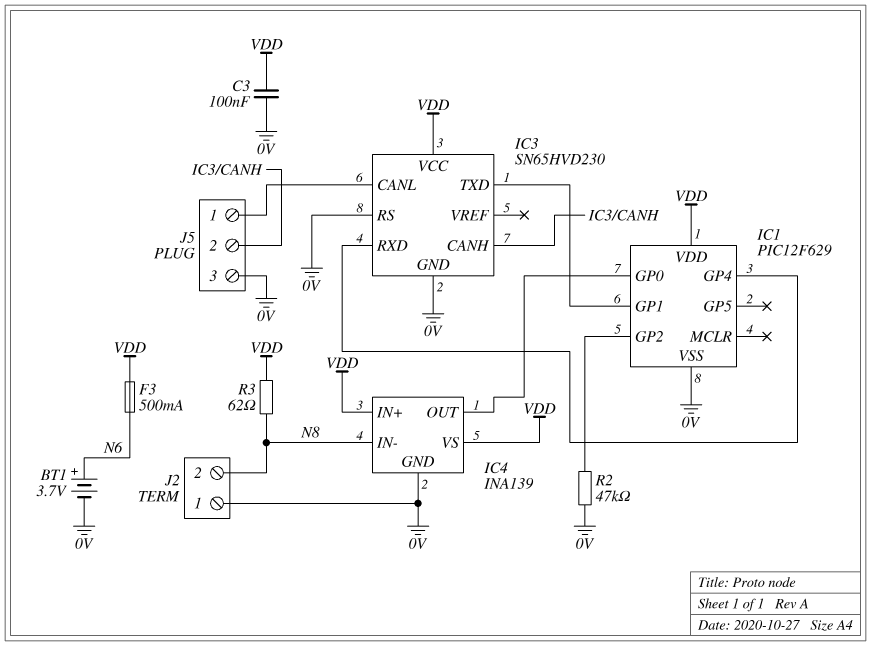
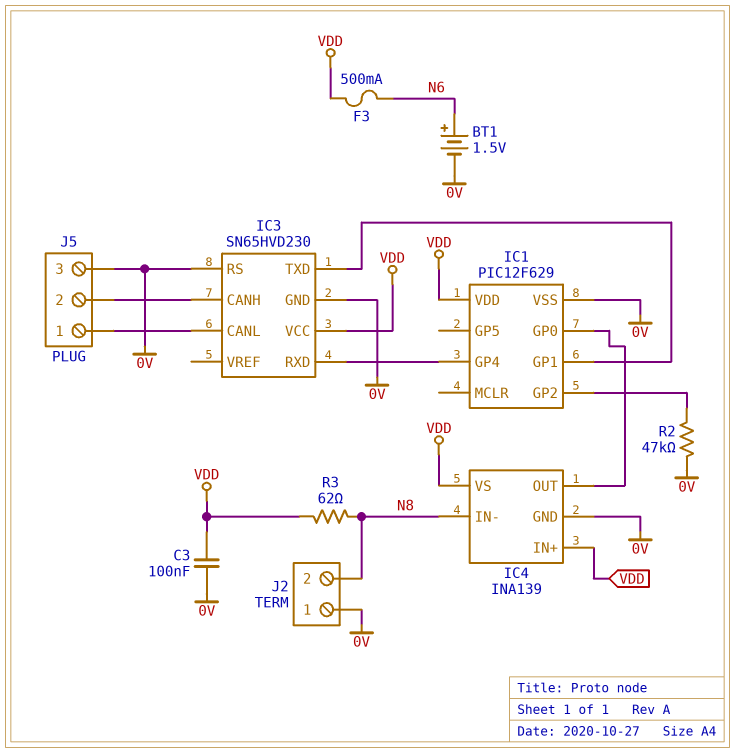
BT1: 3.7V (plus N6, minus 0V) -> 1.5V (plus N6, minus 0V)

